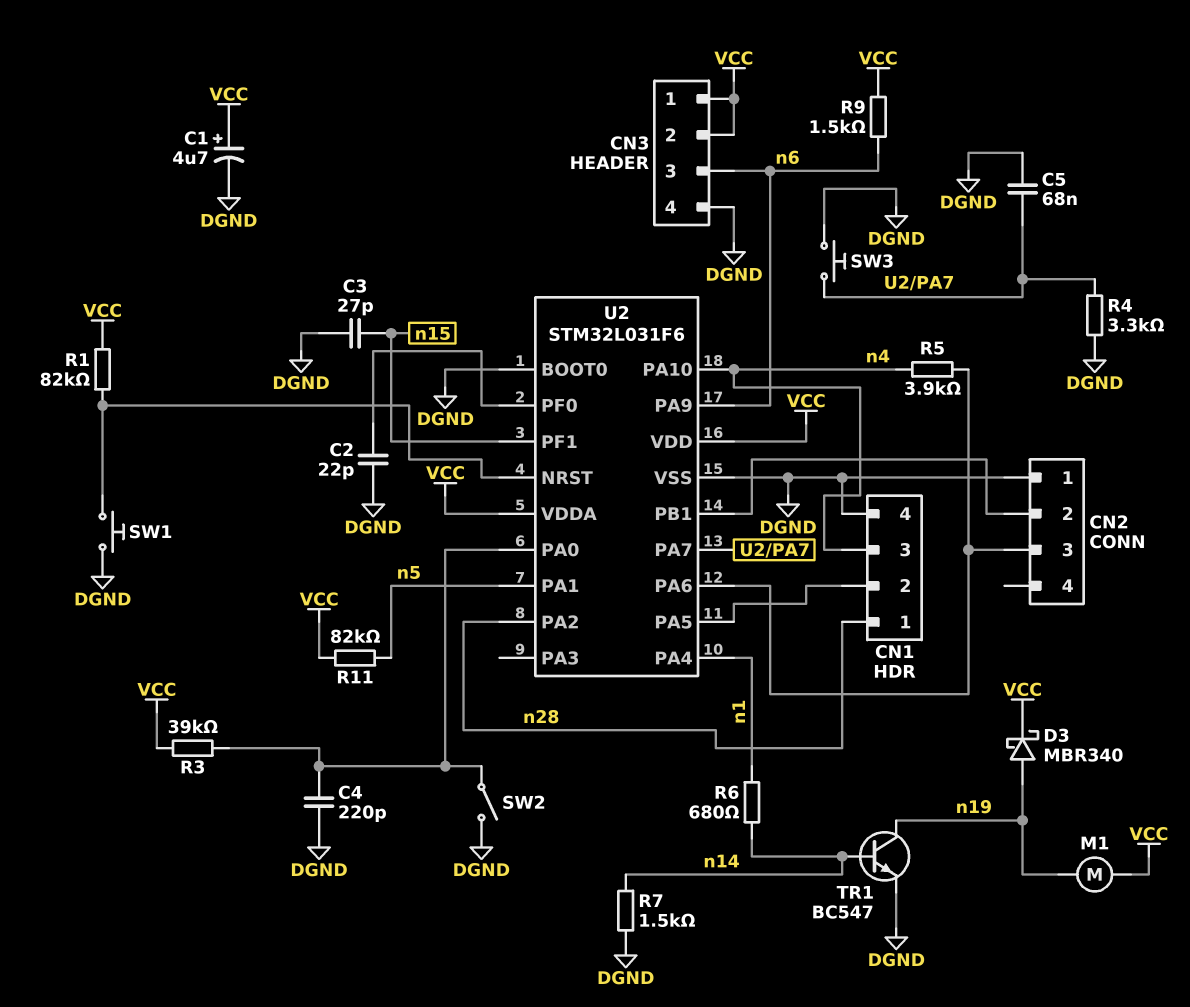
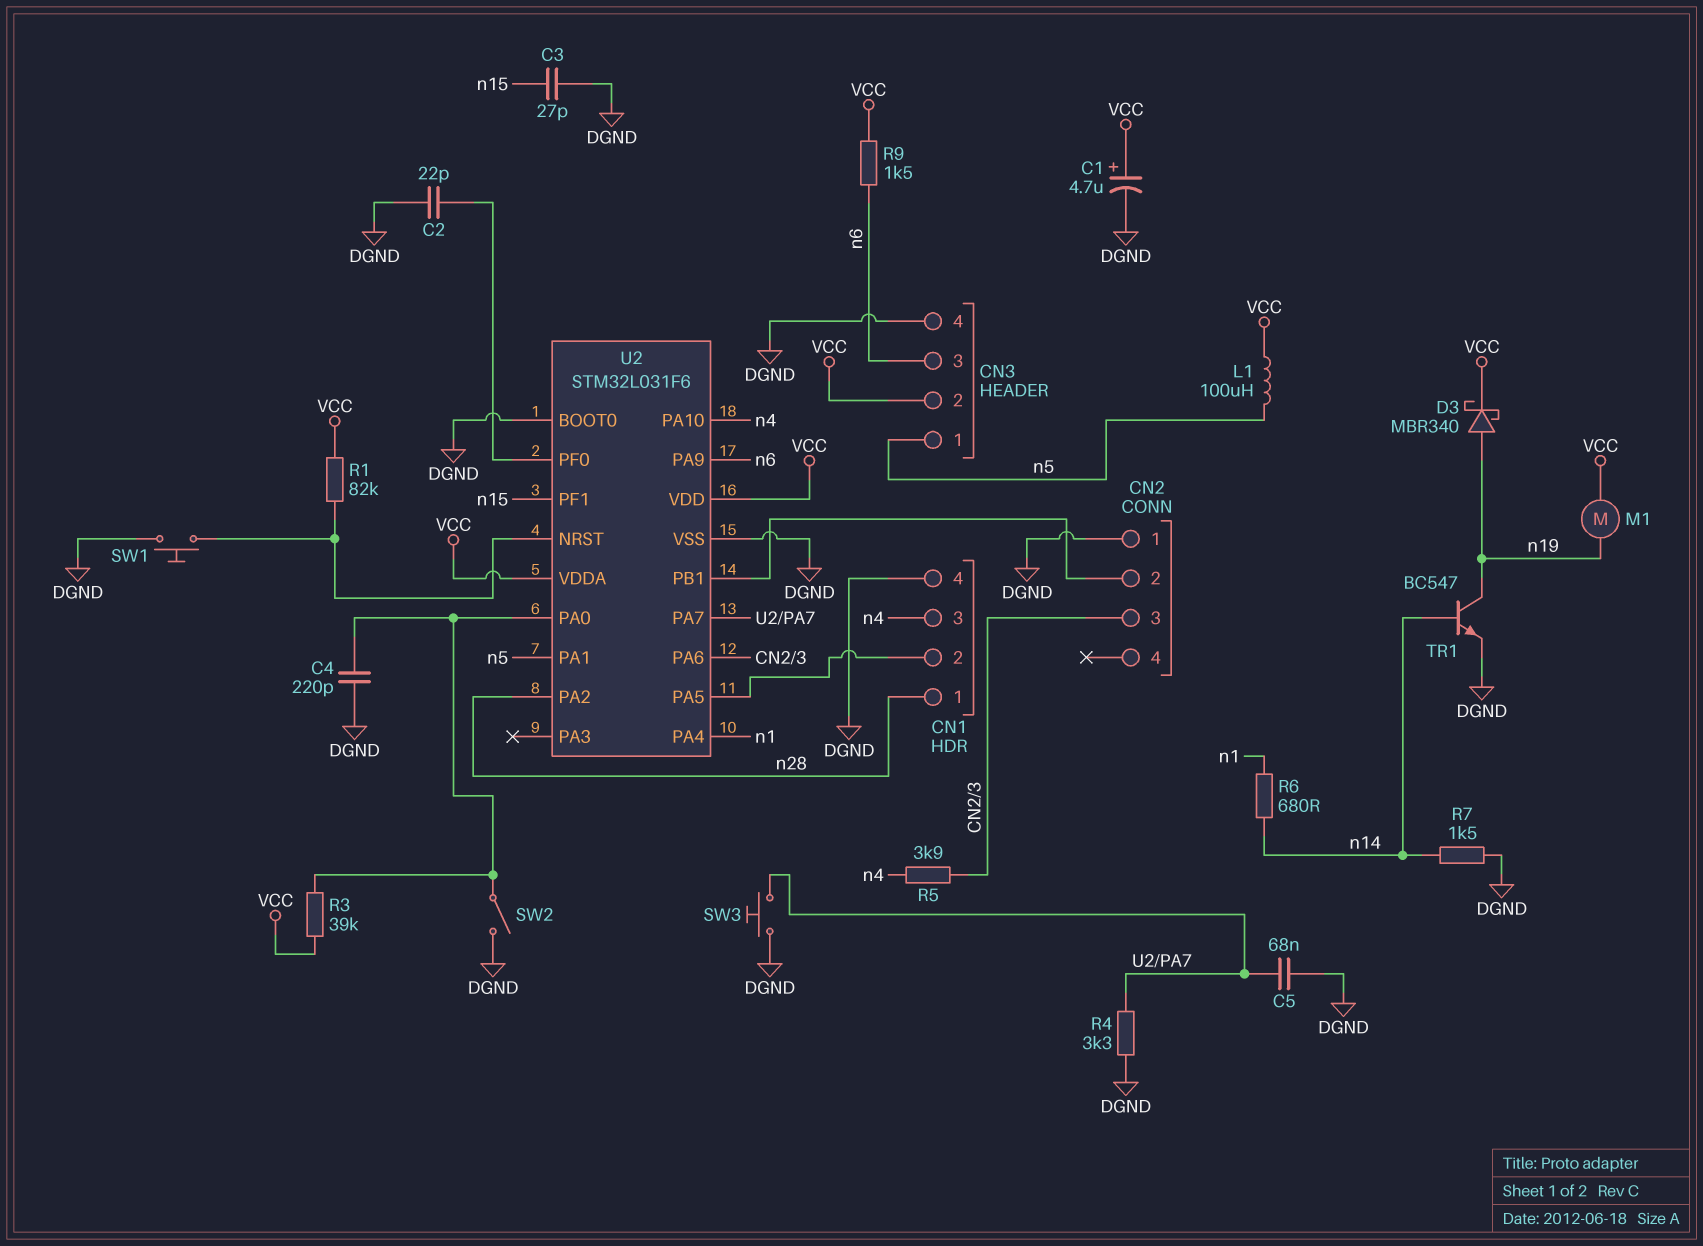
CN3 pin 1: VCC -> n5
L1: none -> 100uH (VCC, n5)
R11: 82k (VCC, n5) -> none

